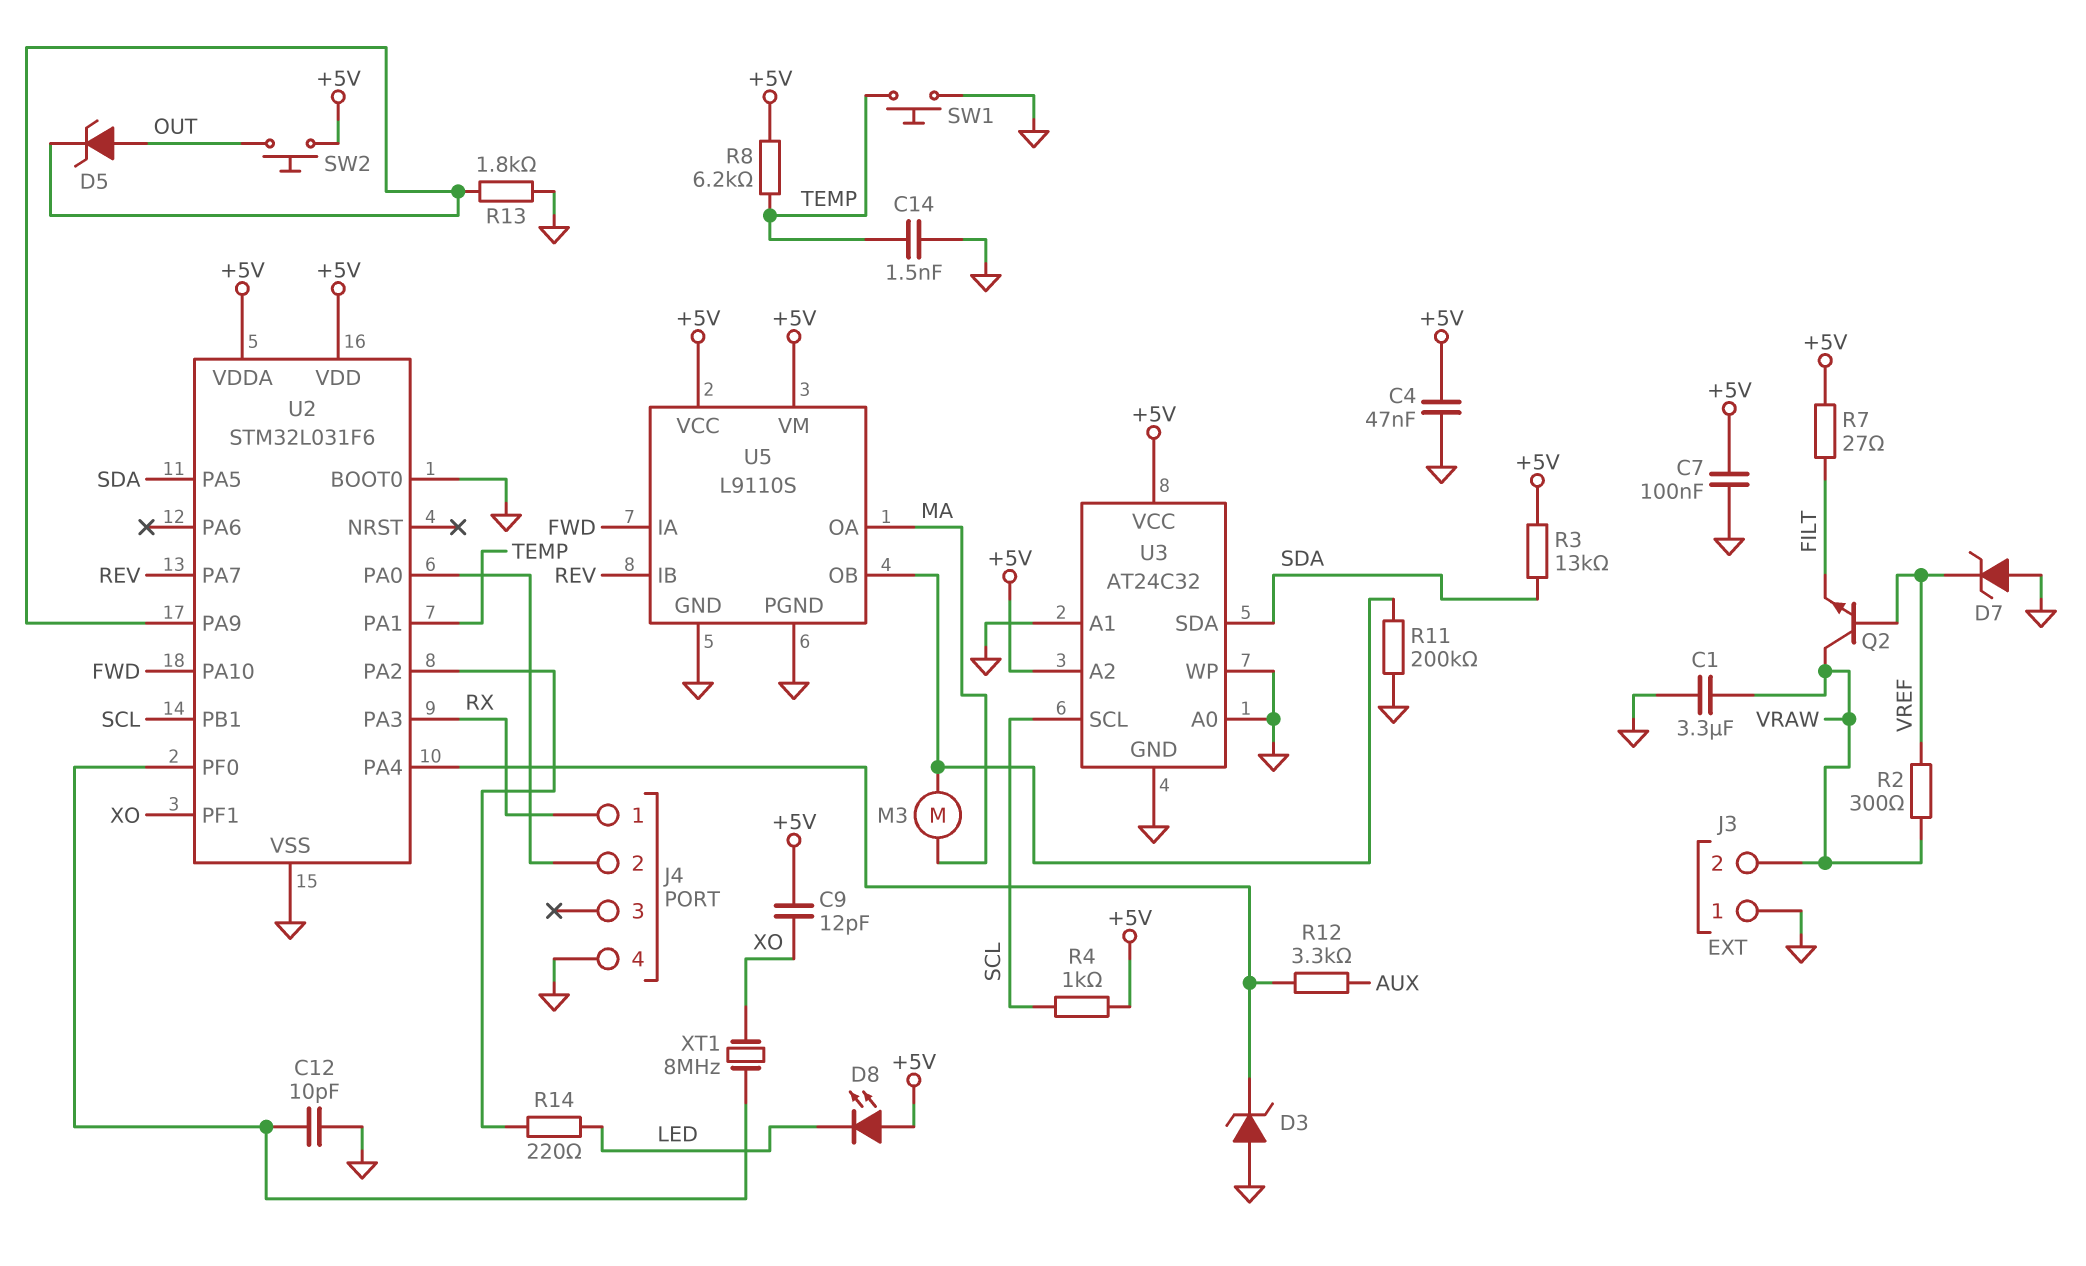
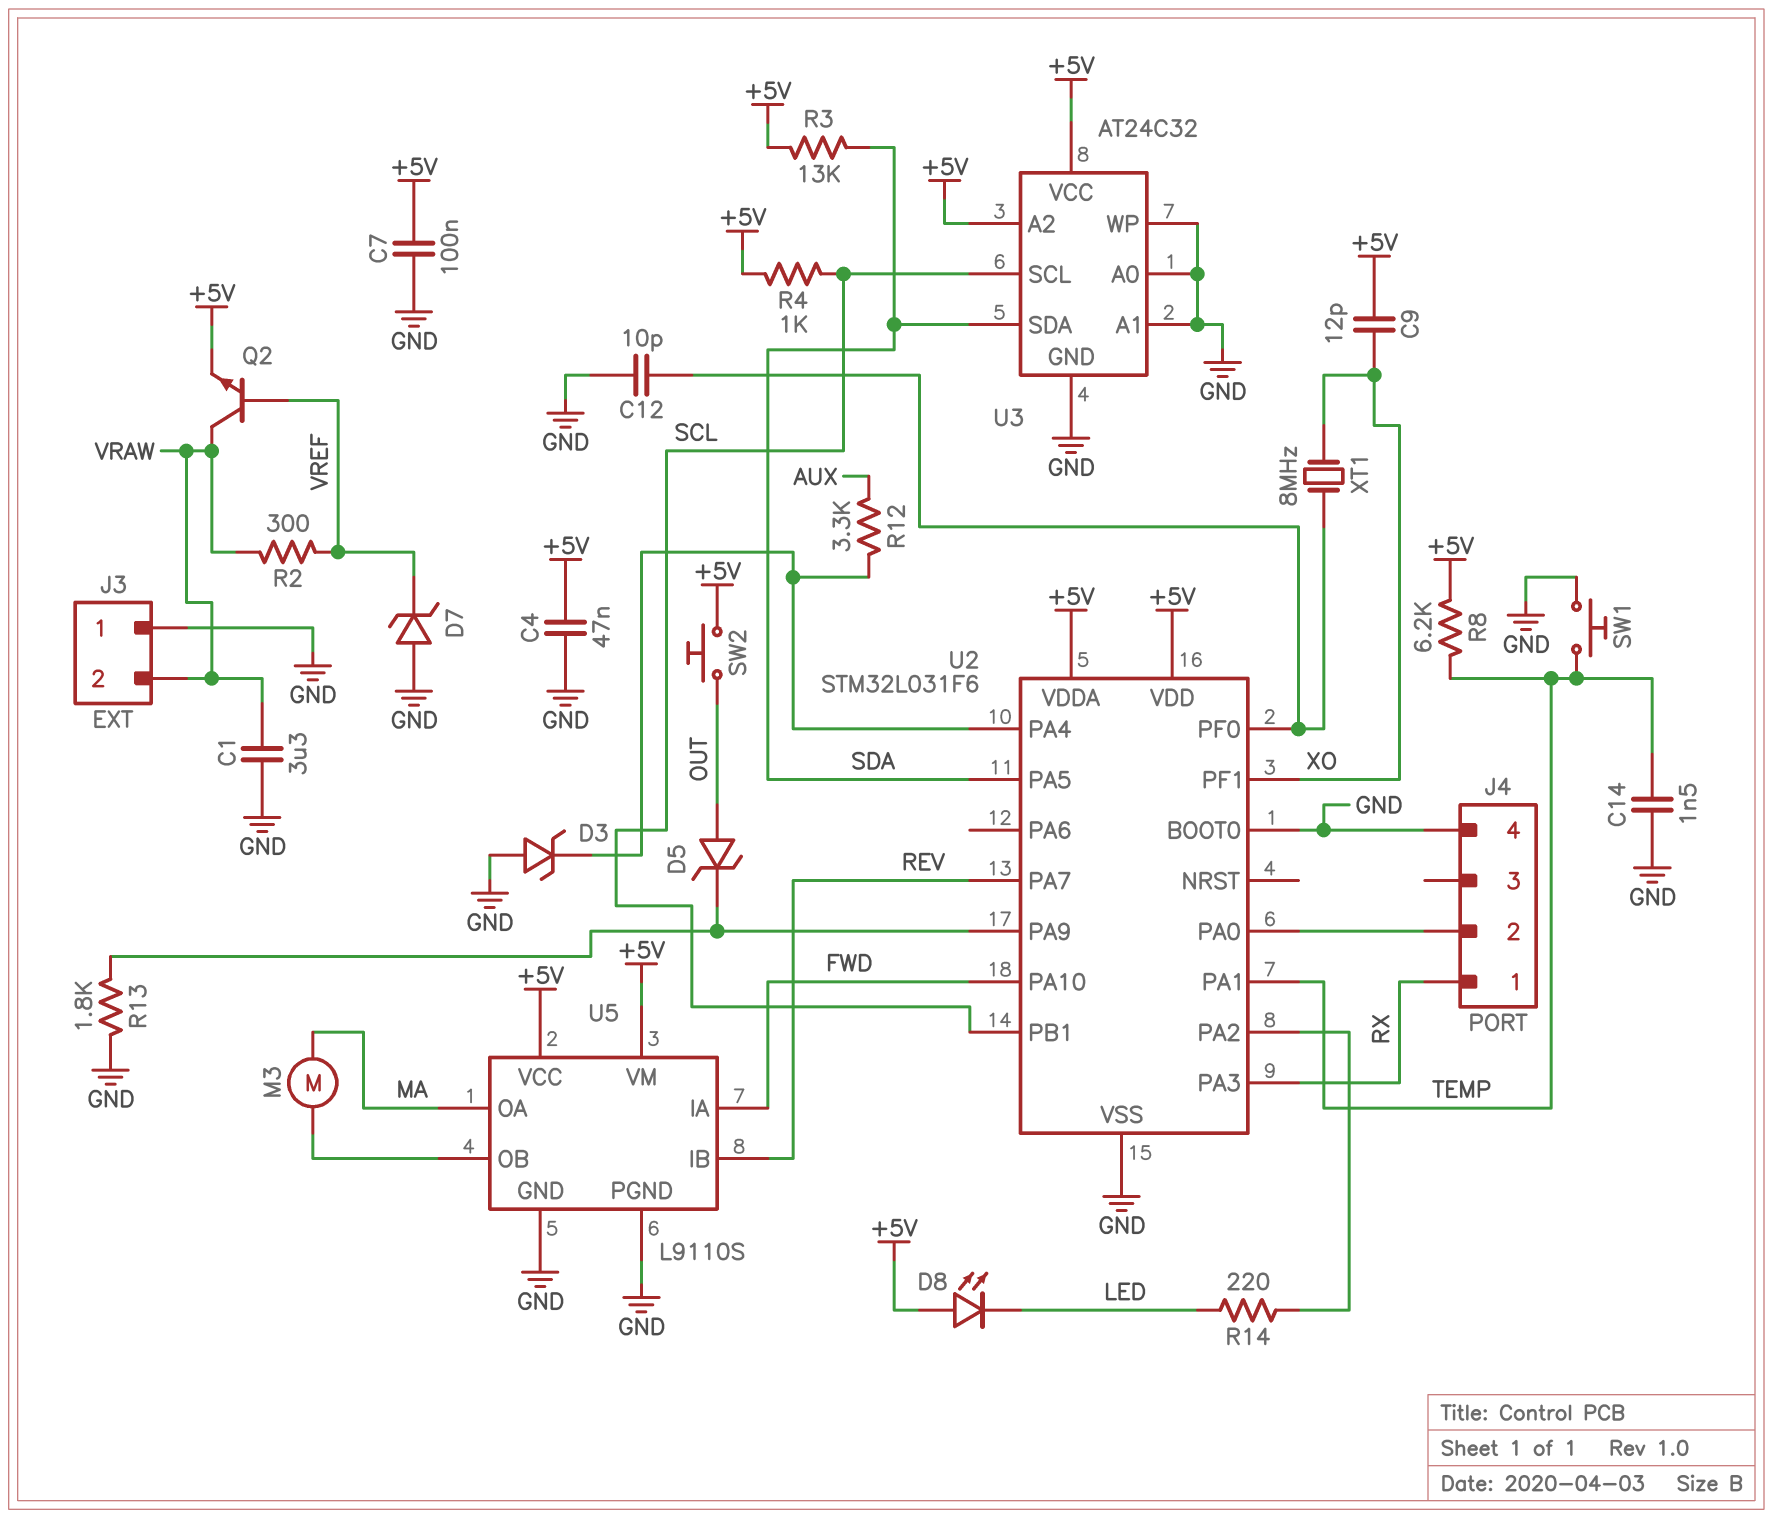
Q2: NPN (B VREF, C VRAW, E FILT) -> NPN (B VREF, C VRAW, E +5V)
R7: 27 (+5V, FILT) -> none
R11: 200k (GND, U5/OB) -> none

